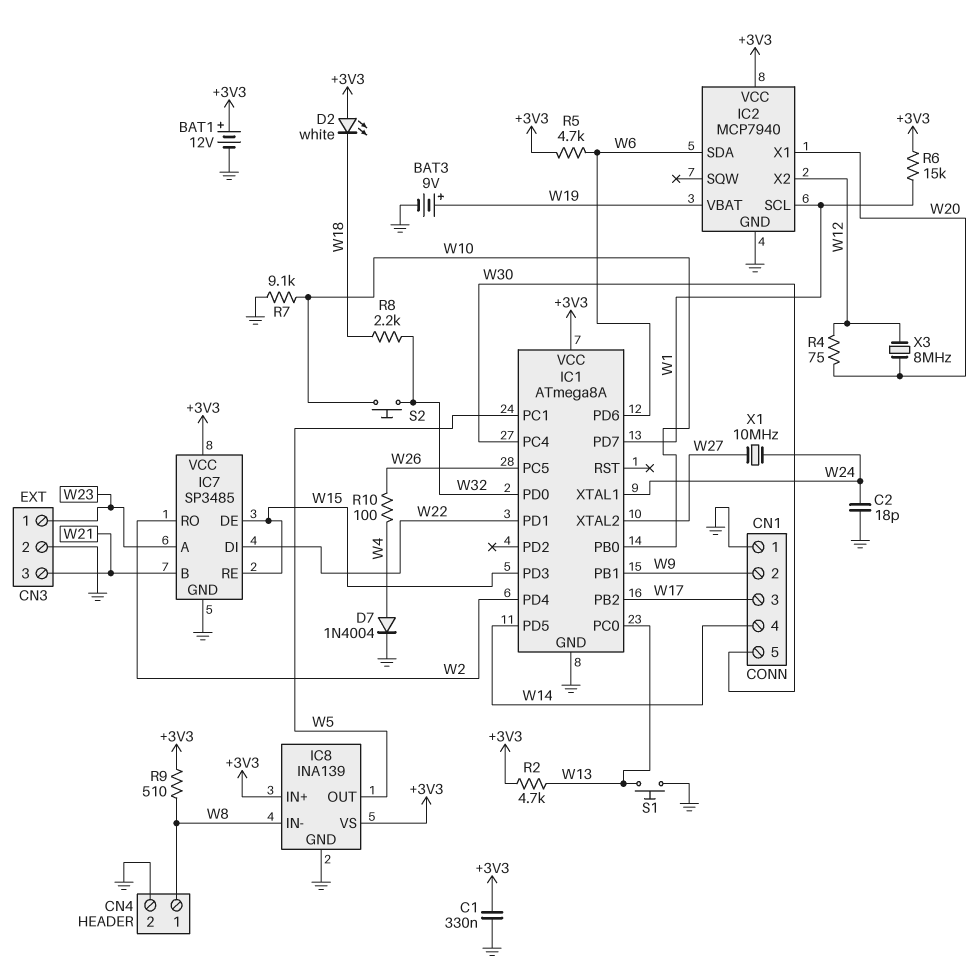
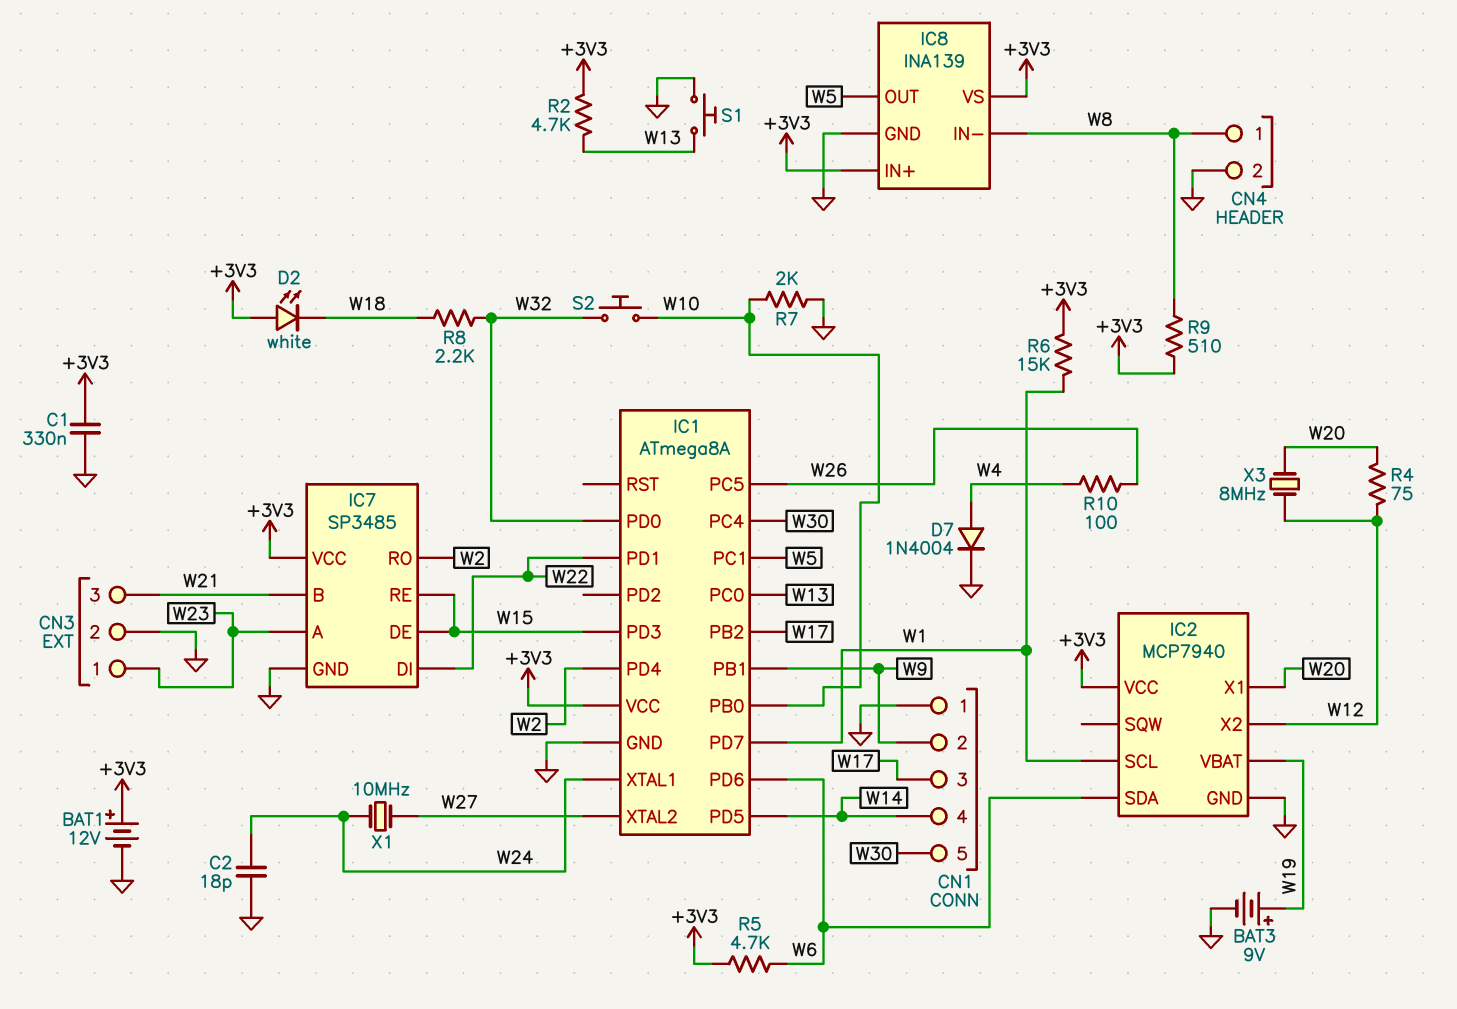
R7: 9.1k (GND, W10) -> 2k (GND, W10)

